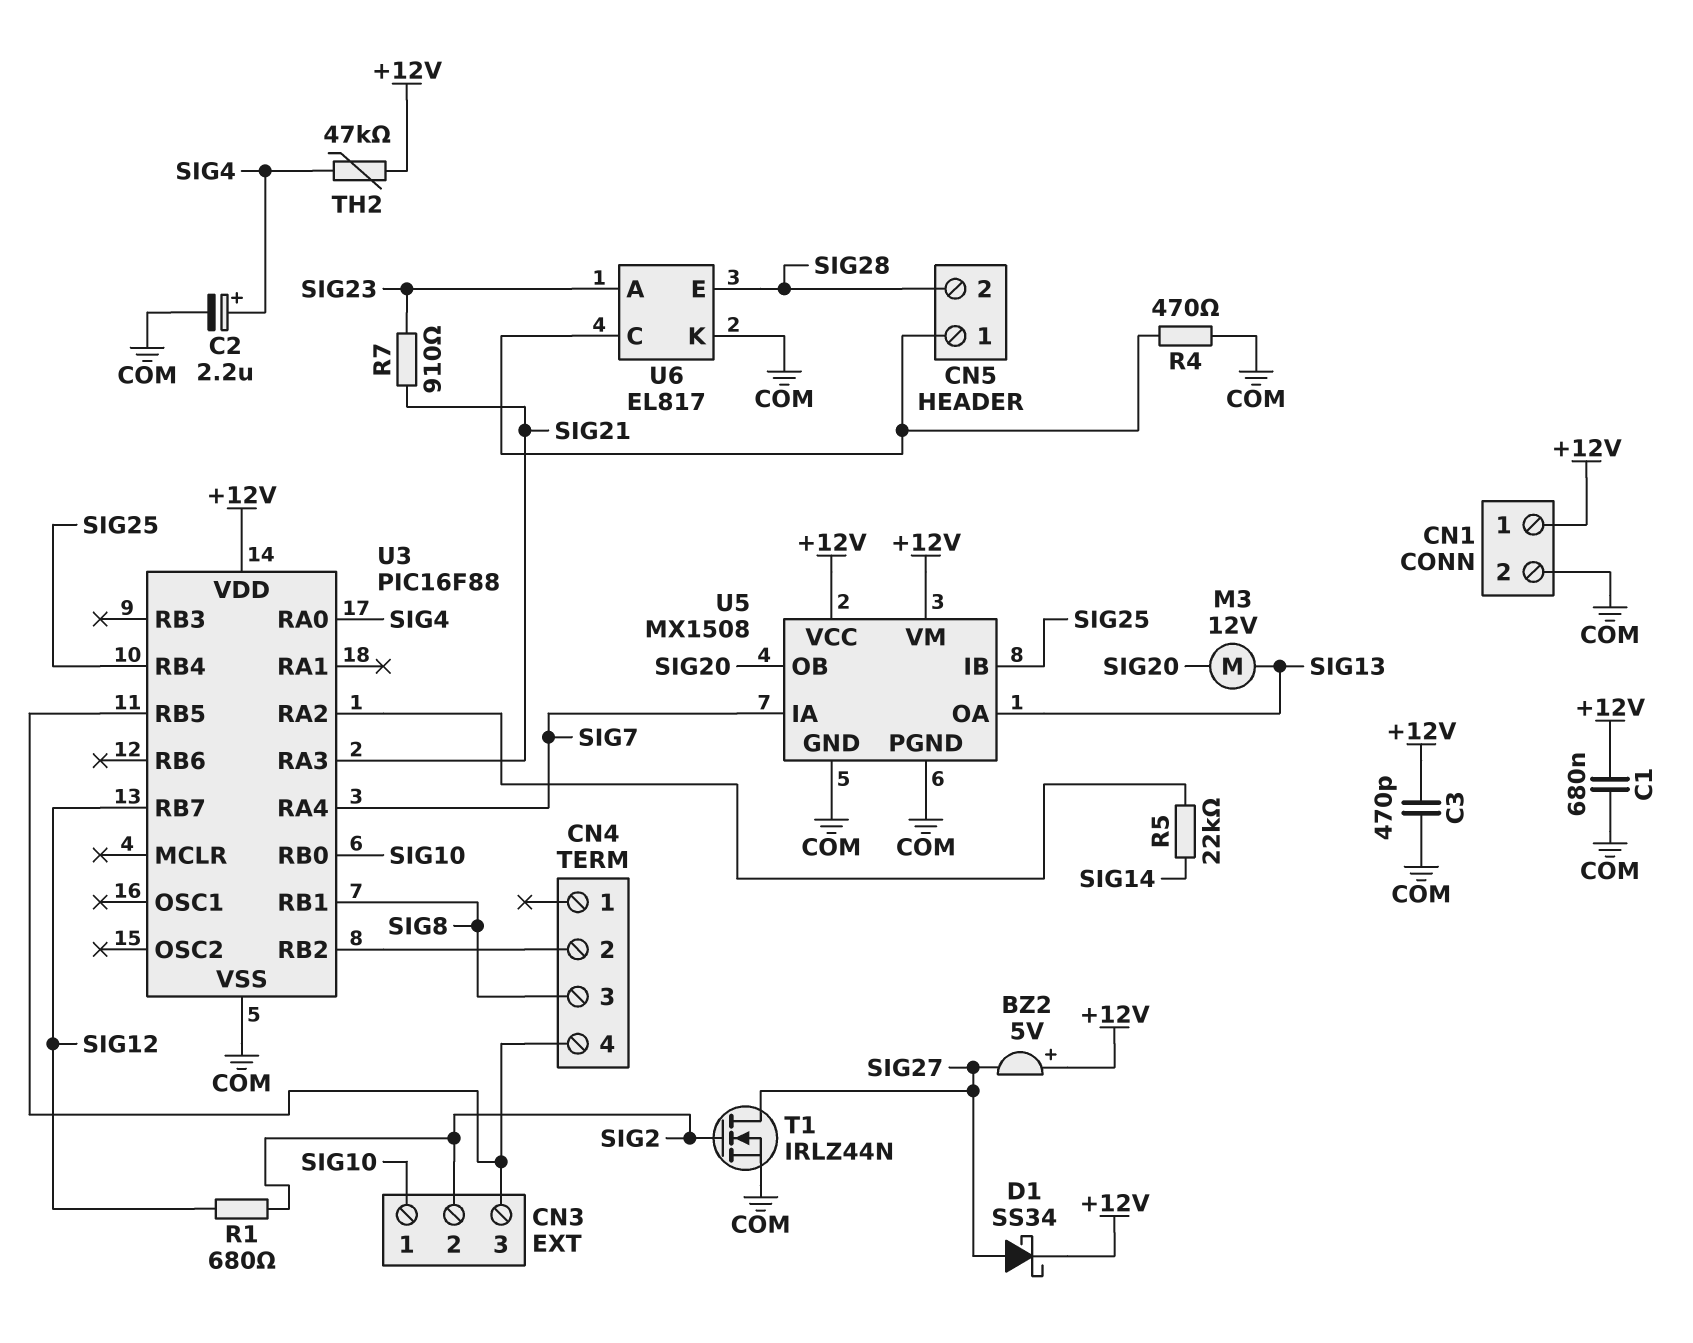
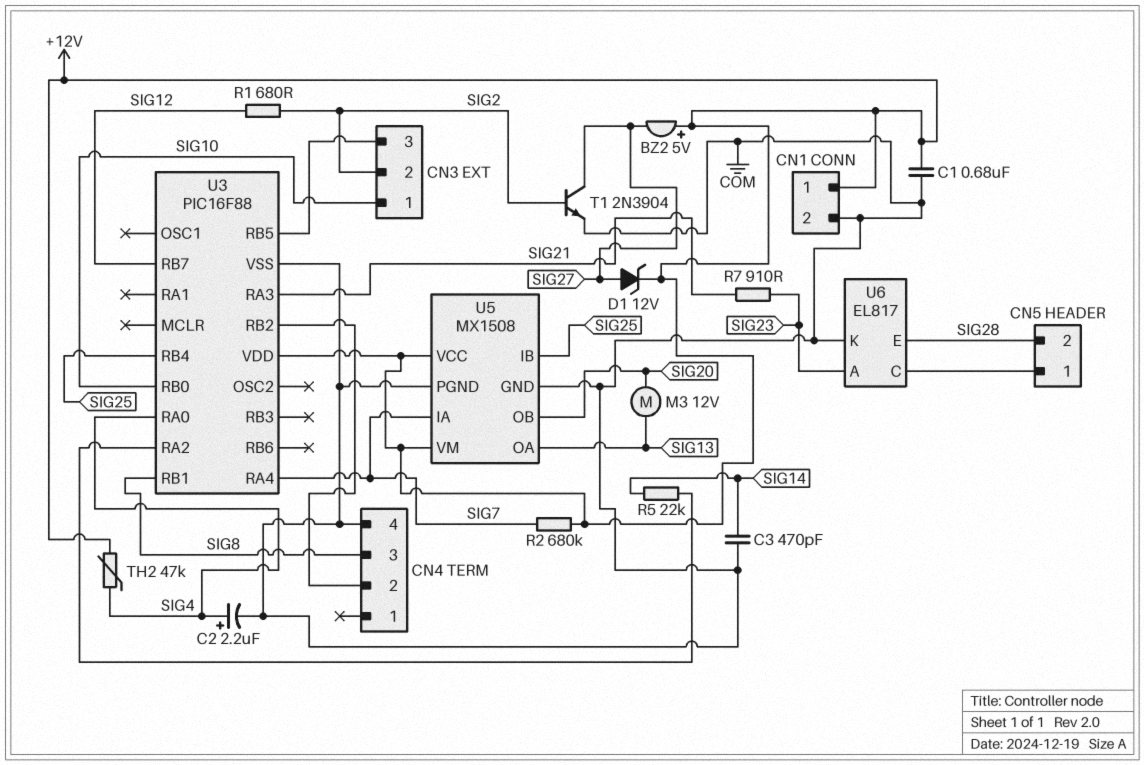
C3: 470pF (+12V, COM) -> 470pF (COM, SIG14)
CN4 pin 4: CN3/3 -> COM
D1: schottky SS34 (A SIG27, K +12V) -> zener 12V (A SIG27, K +12V)
R2: none -> 680k (+12V, SIG7)
R4: 470 (CN5/1, COM) -> none
T1: NMOS IRLZ44N (G SIG2, D SIG27, S COM) -> NPN 2N3904 (B SIG2, C SIG27, E COM)

